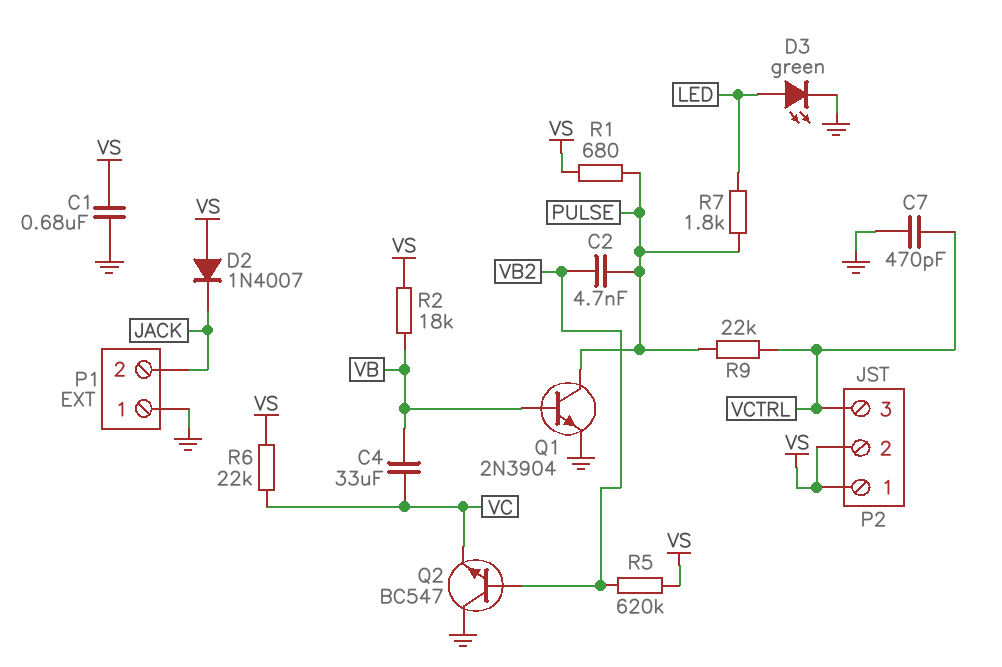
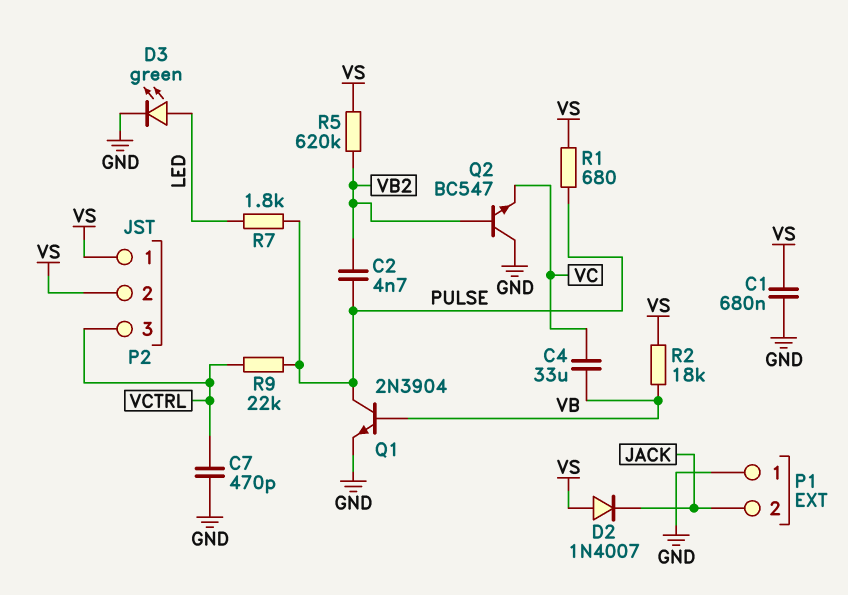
R6: 22k (VC, VS) -> none

